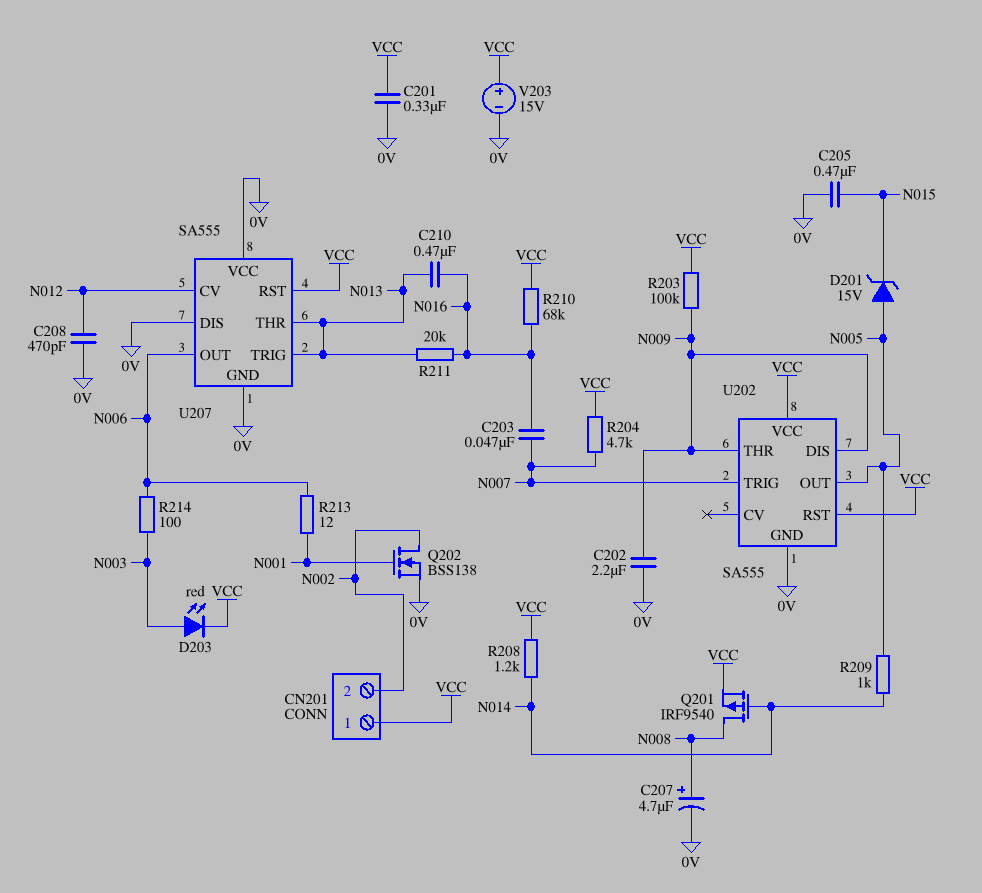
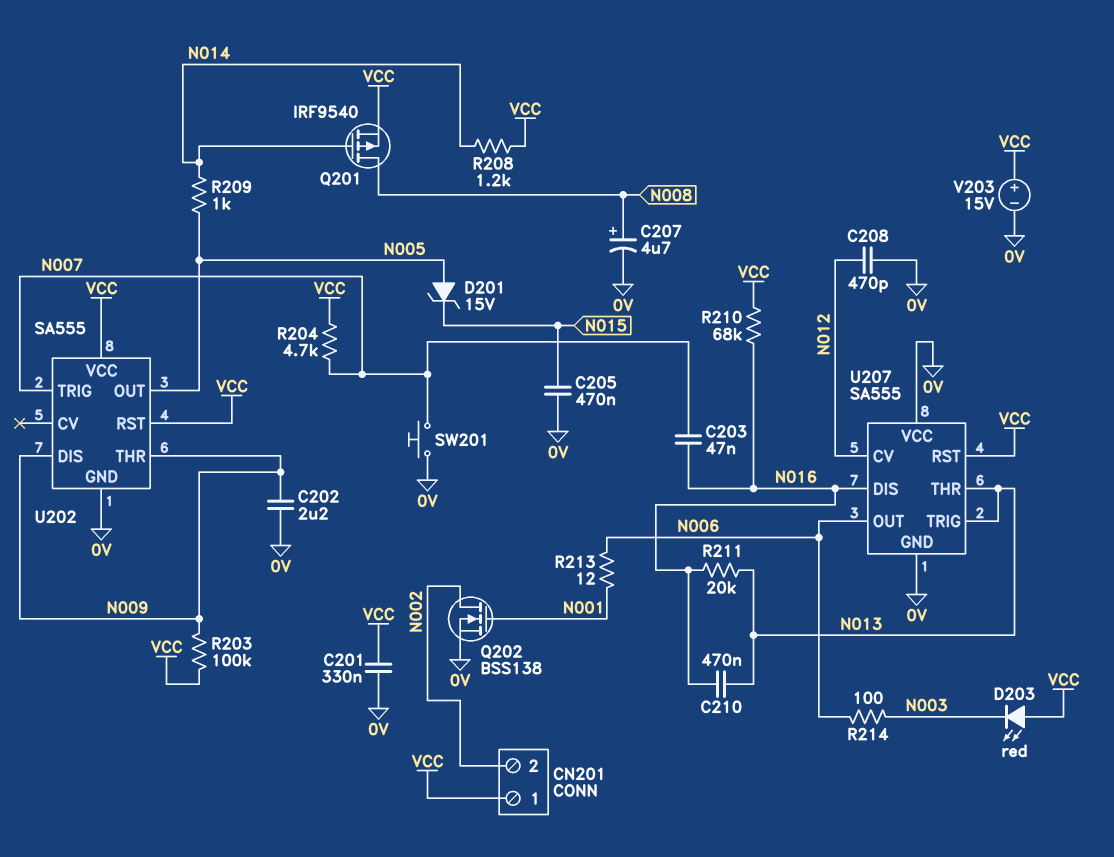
D203: LED red (A N003, K VCC) -> LED red (A VCC, K N003)
SW201: none -> button (0V, N007)
U207 pin DIS: 0V -> N016

